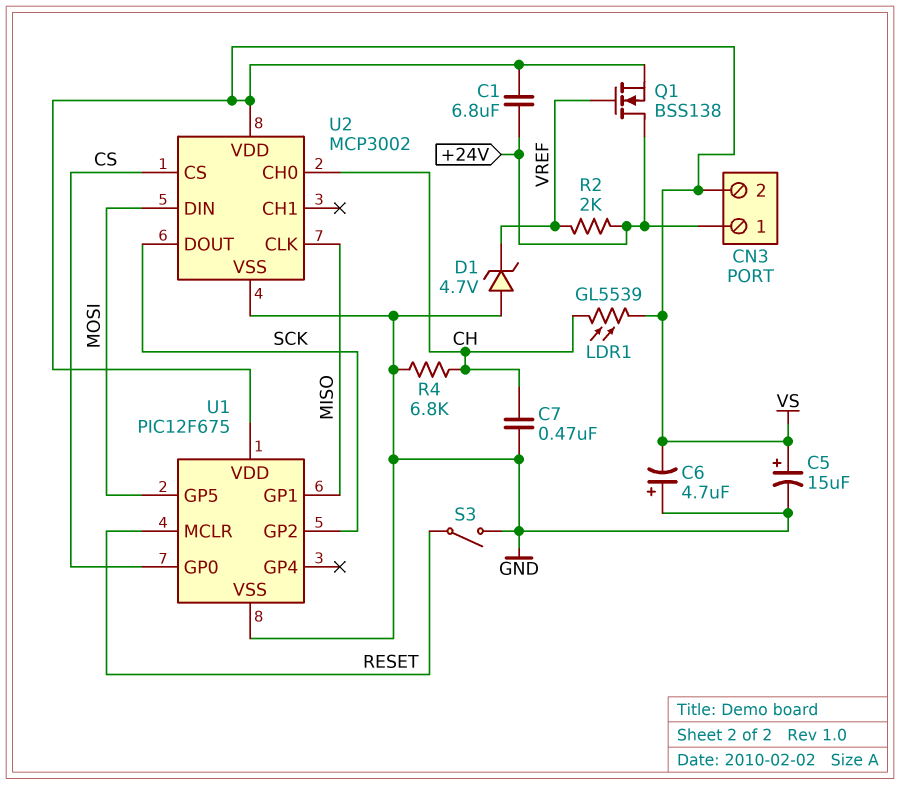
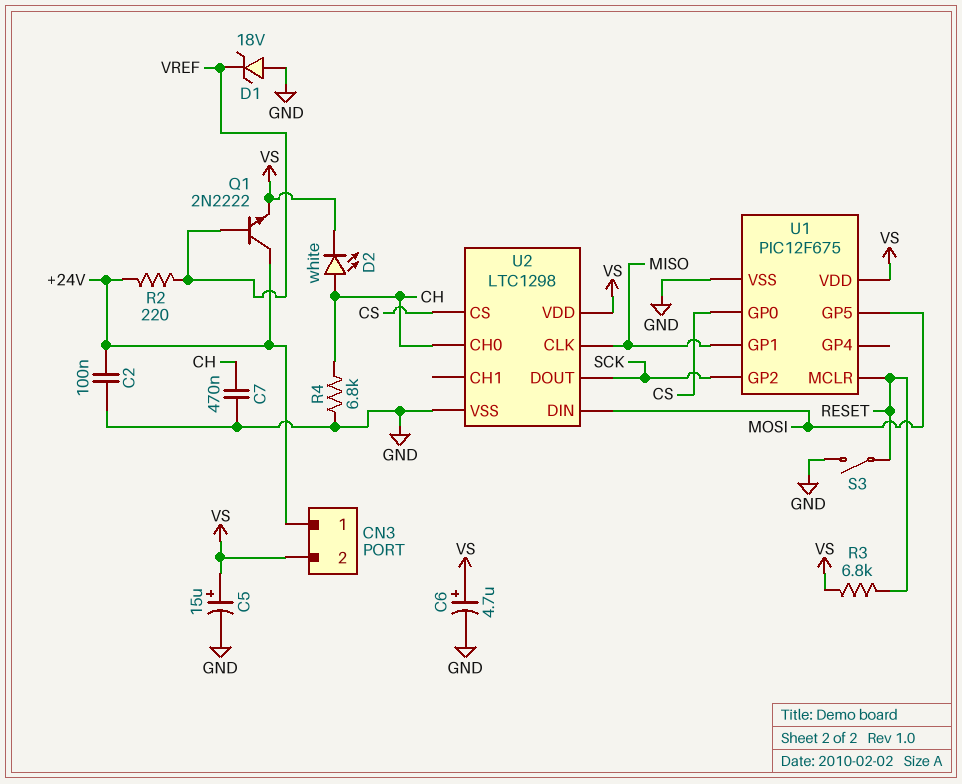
C1: 6.8uF (+24V, VS) -> none
C2: none -> 100nF (+24V, GND)
C6: 4.7uF (plus GND, minus VS) -> 4.7uF (plus VS, minus GND)
D1: zener 4.7V (A GND, K VREF) -> zener 18V (A GND, K VREF)
D2: none -> LED white (A CH, K VS)
LDR1: GL5539 (CH, VS) -> none
Q1: NMOS BSS138 (G VREF, D +24V, S VS) -> NPN 2N2222 (B VREF, C +24V, E VS)
R2: 2k (+24V, VREF) -> 220 (+24V, VREF)
R3: none -> 6.8k (RESET, VS)
U2: MCP3002 -> LTC1298

